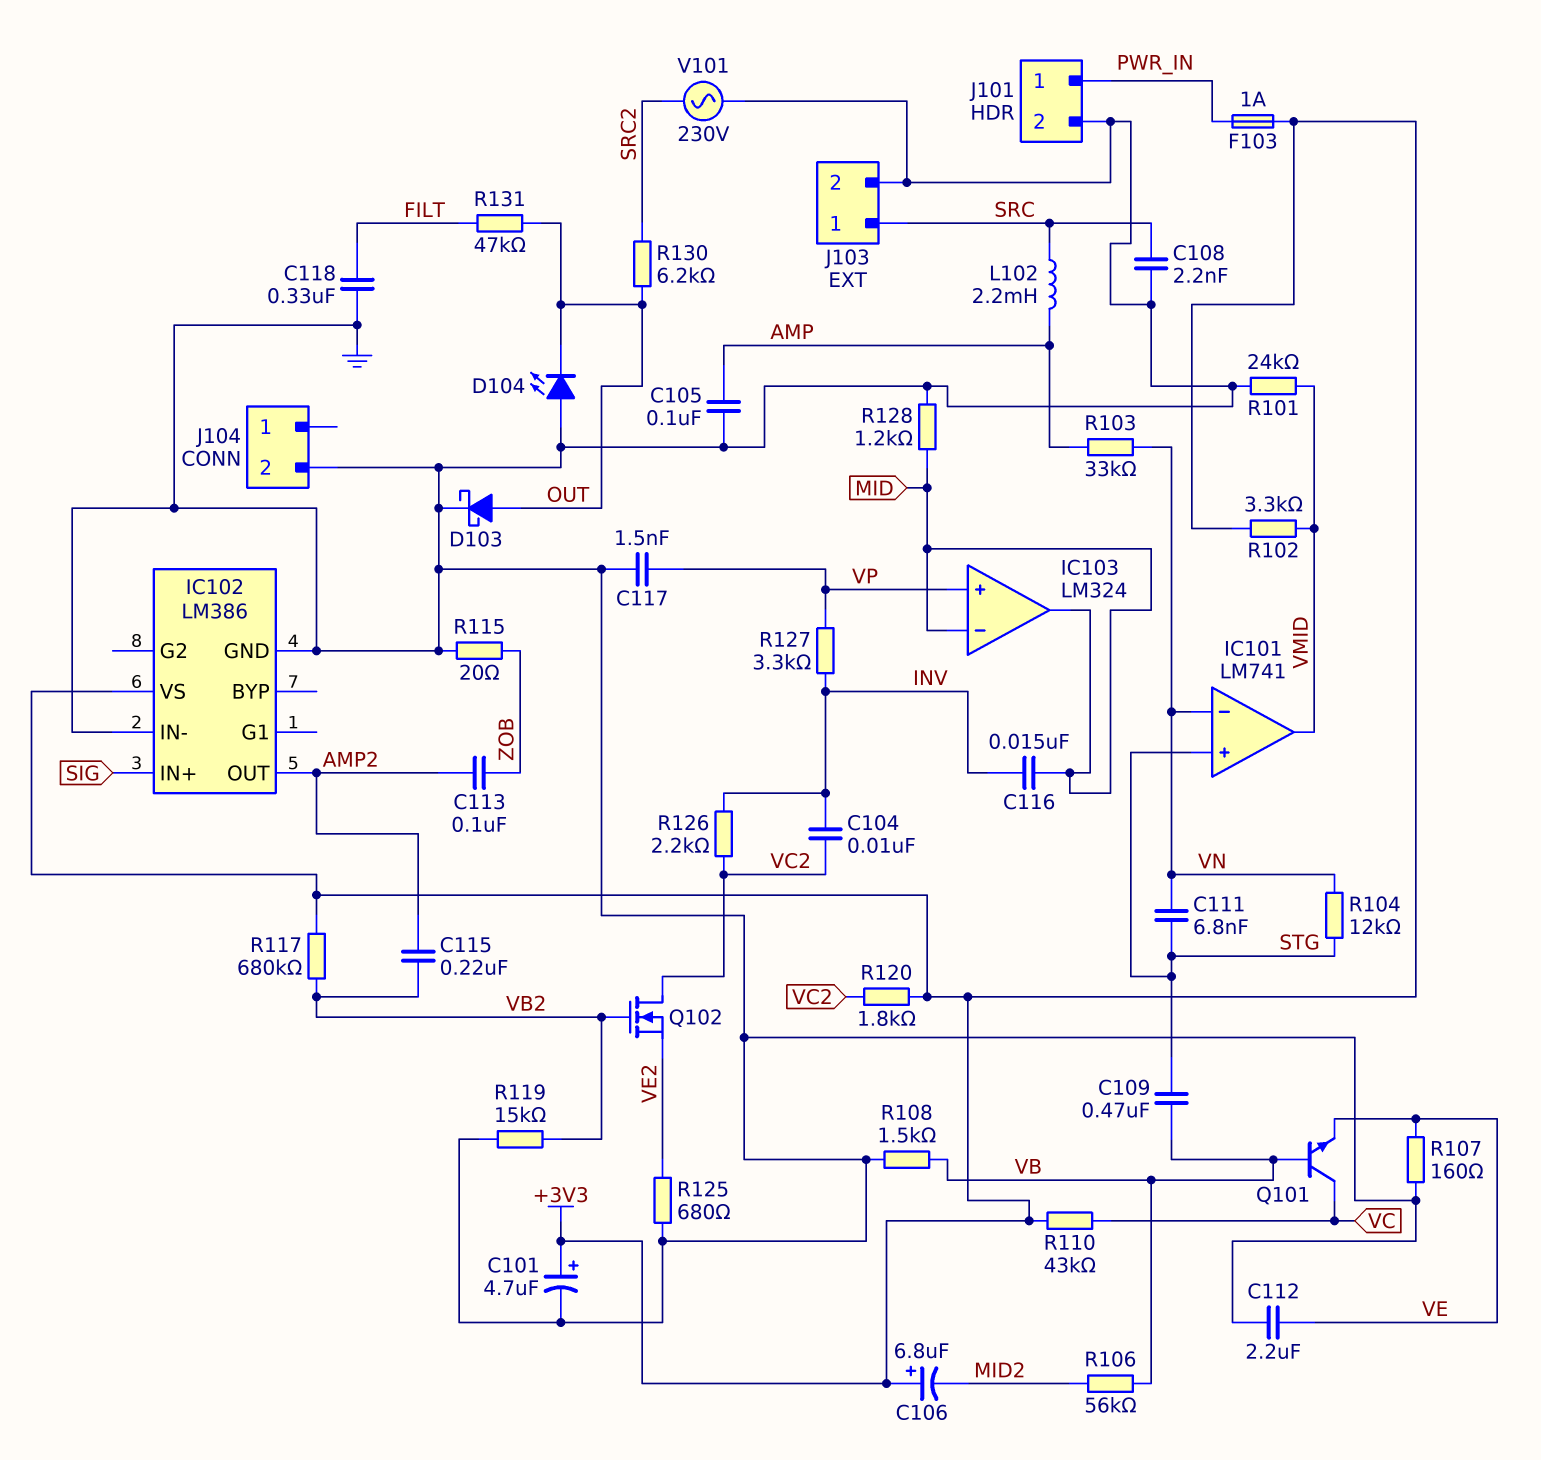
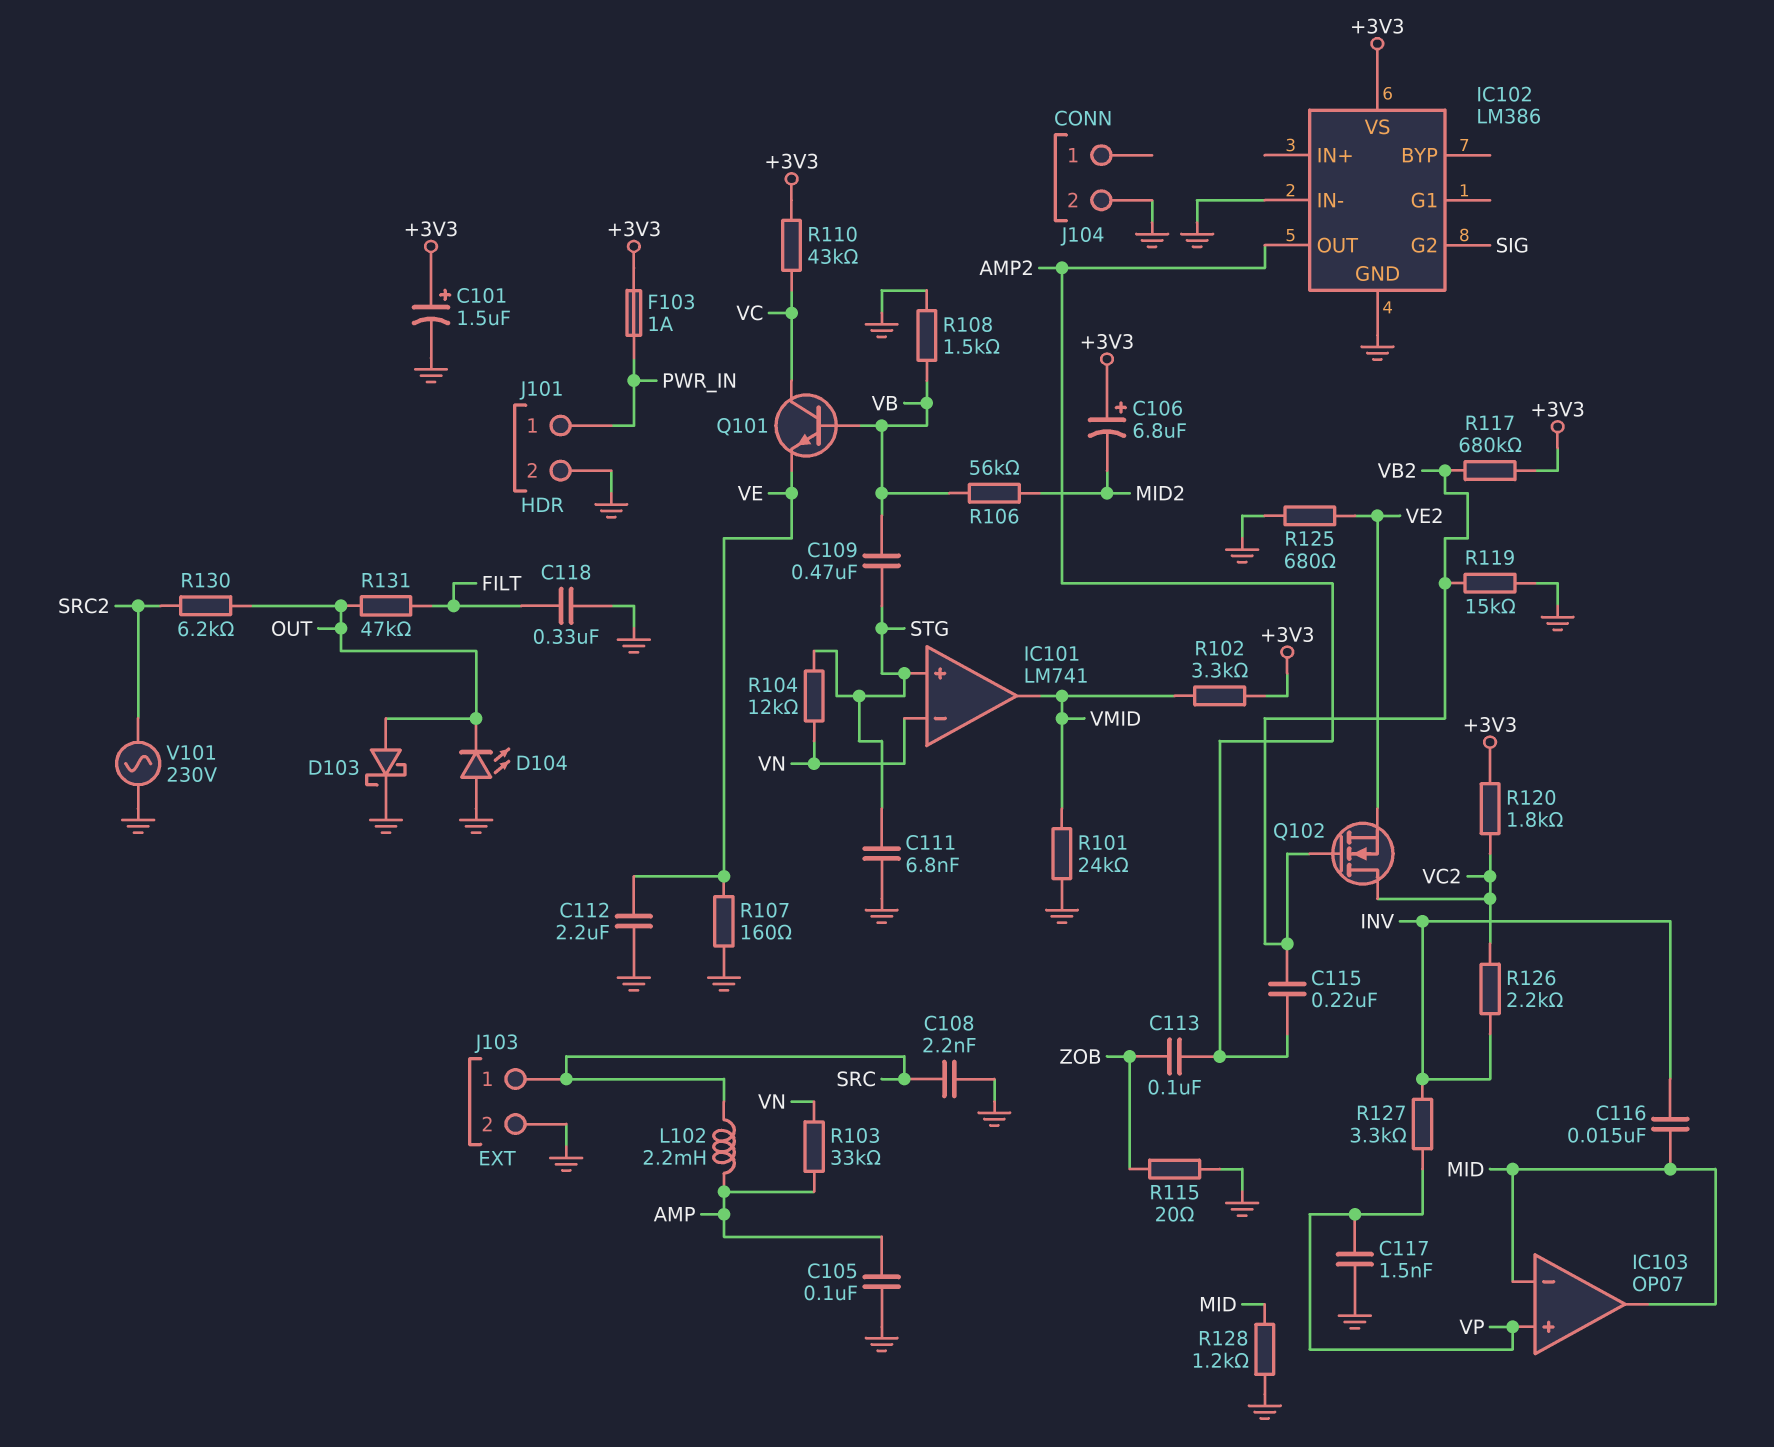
C101: 4.7uF (plus +3V3, minus GND) -> 1.5uF (plus +3V3, minus GND)
C104: 10nF (INV, VC2) -> none
C111: 6.8nF (STG, VN) -> 6.8nF (GND, STG)
IC102 pin G2: none -> SIG
IC102 pin IN+: SIG -> none
IC103: LM324 -> OP07

